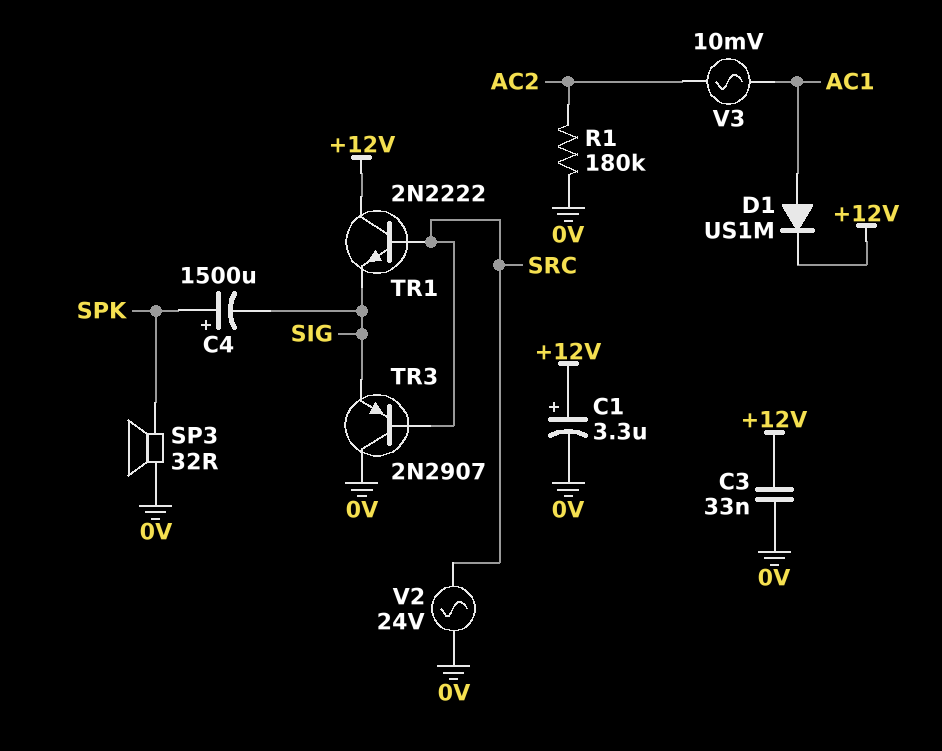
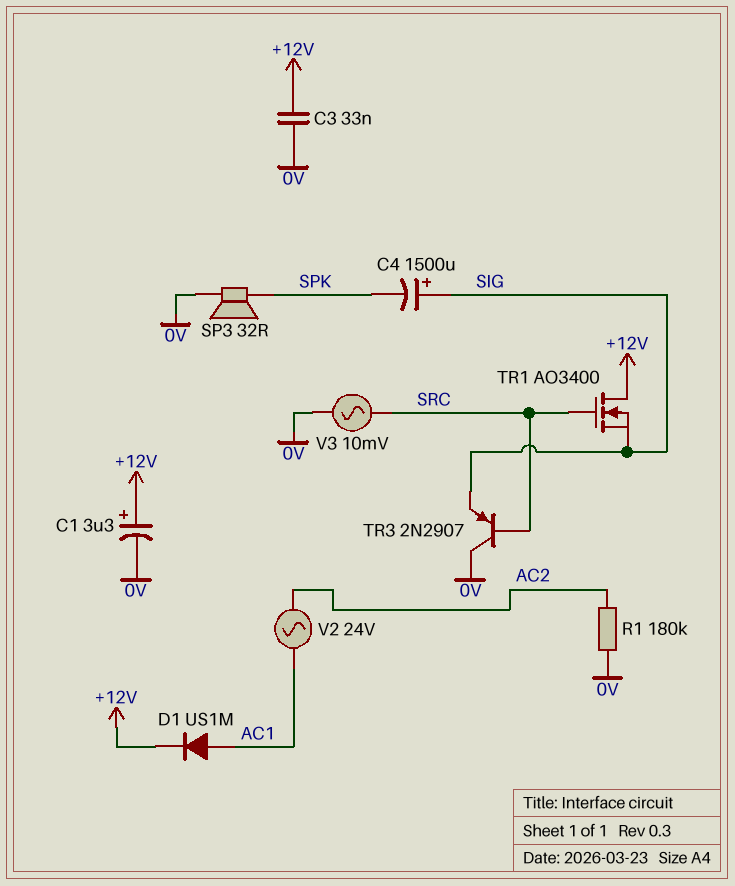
C4: 1500uF (plus SPK, minus SIG) -> 1500uF (plus SIG, minus SPK)
TR1: NPN 2N2222 (B SRC, C +12V, E SIG) -> NMOS AO3400 (G SRC, D +12V, S SIG)
V2: AC 24V (0V, SRC) -> AC 24V (AC1, AC2)
V3: AC 10mV (AC1, AC2) -> AC 10mV (0V, SRC)

